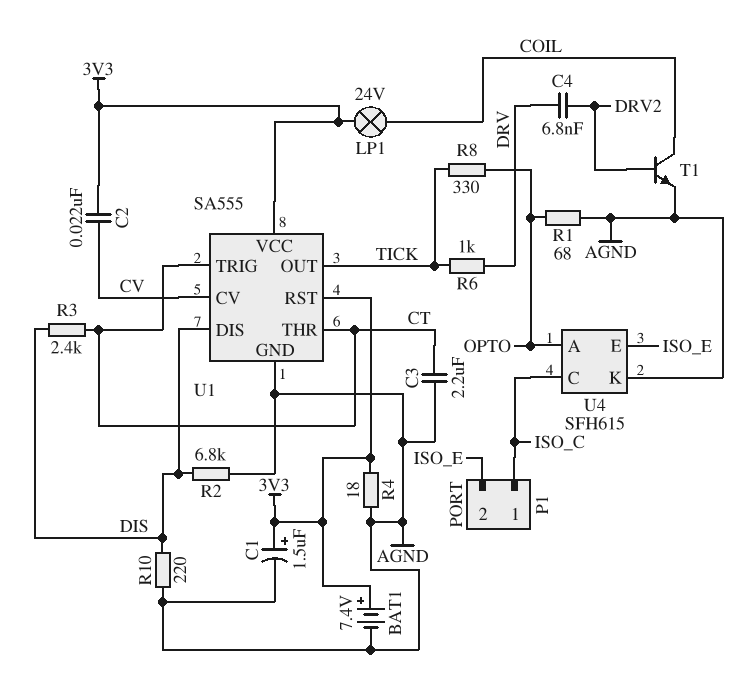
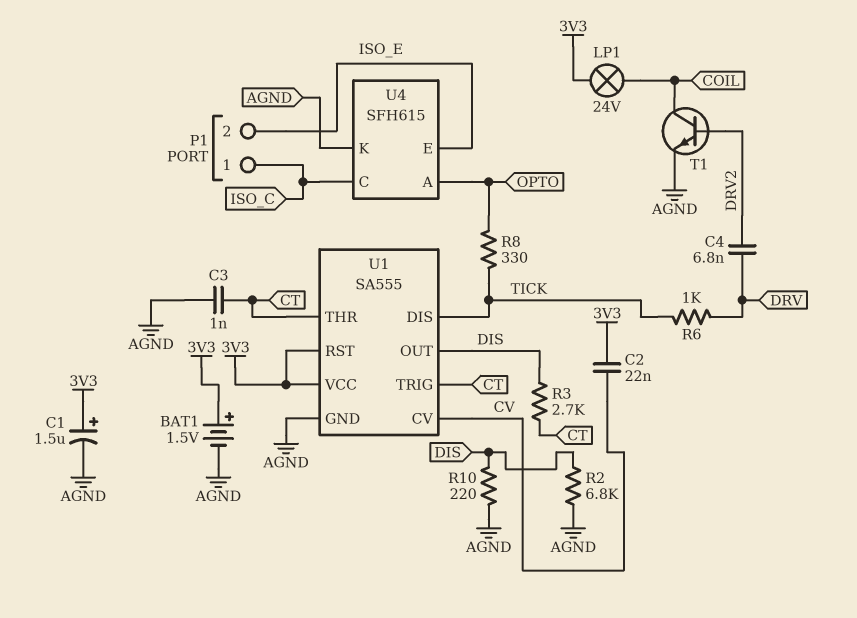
BAT1: 7.4V (plus 3V3, minus AGND) -> 1.5V (plus 3V3, minus AGND)
C3: 2.2uF (AGND, CT) -> 1nF (AGND, CT)
R1: 68 (AGND, OPTO) -> none
R3: 2.4k (CT, DIS) -> 2.7k (CT, DIS)
R4: 18 (3V3, AGND) -> none
U1 pin DIS: DIS -> TICK
U1 pin OUT: TICK -> DIS

